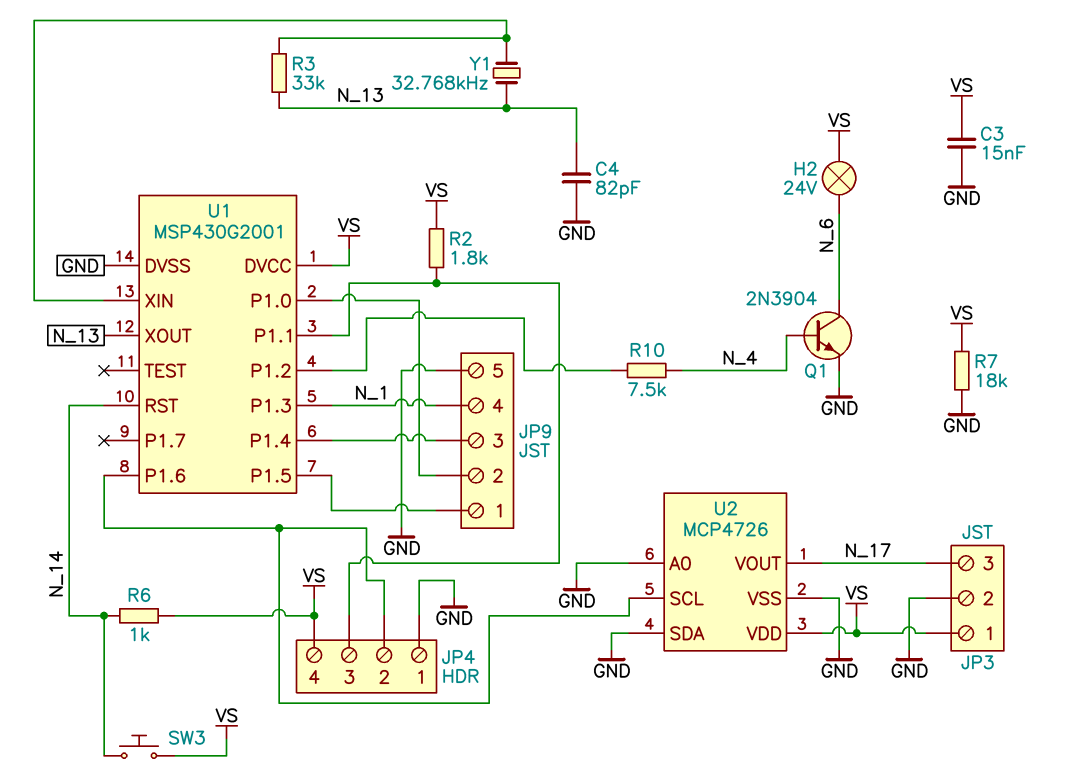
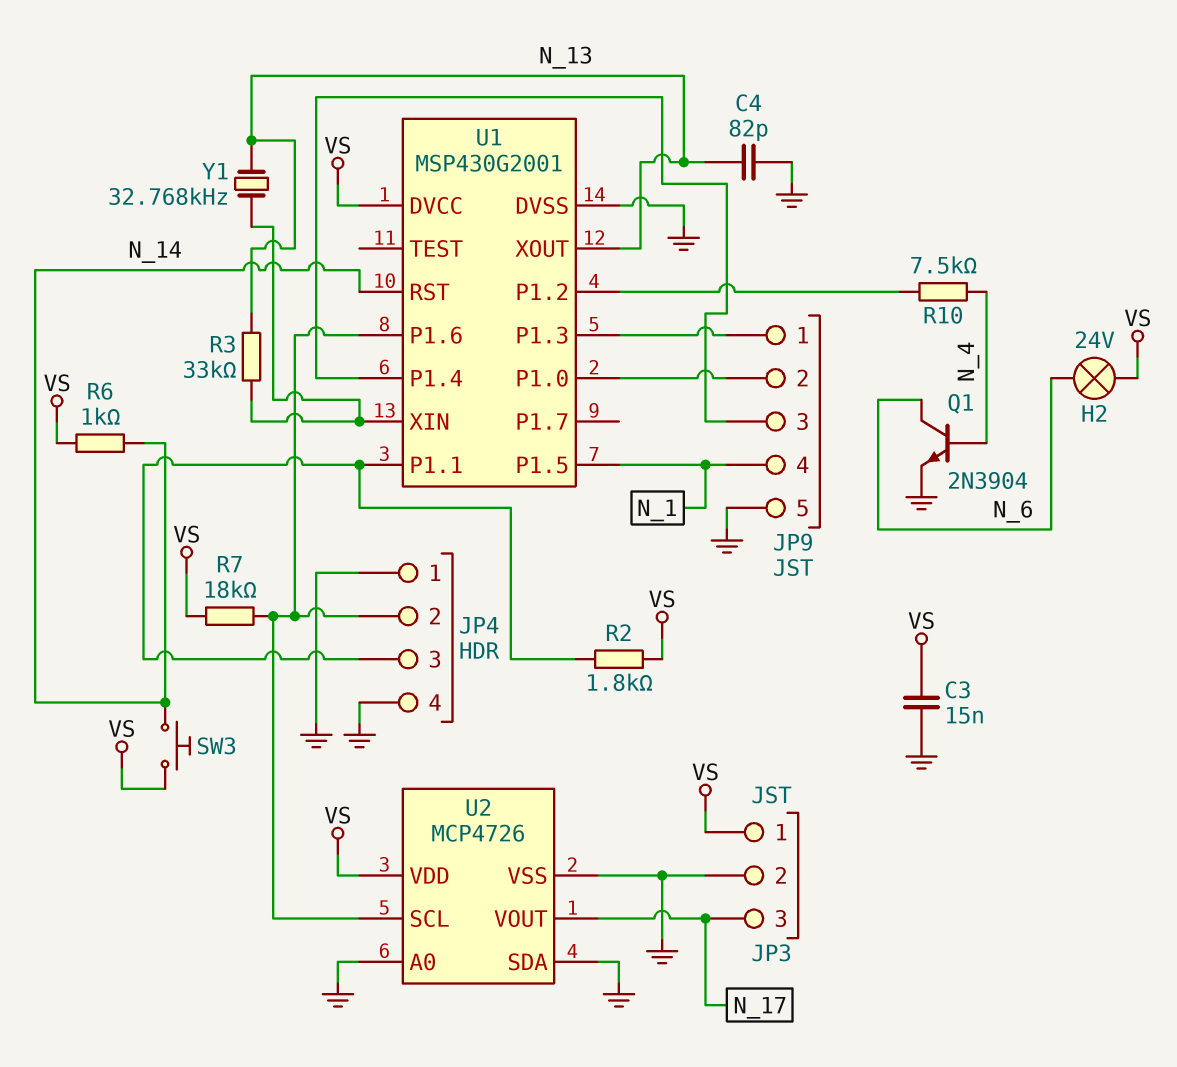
JP4 pin 4: VS -> GND
R7: 18k (GND, VS) -> 18k (JP4/2, VS)
U1 pin P1.3: N_1 -> JP9/1
U1 pin P1.5: JP9/1 -> N_1

